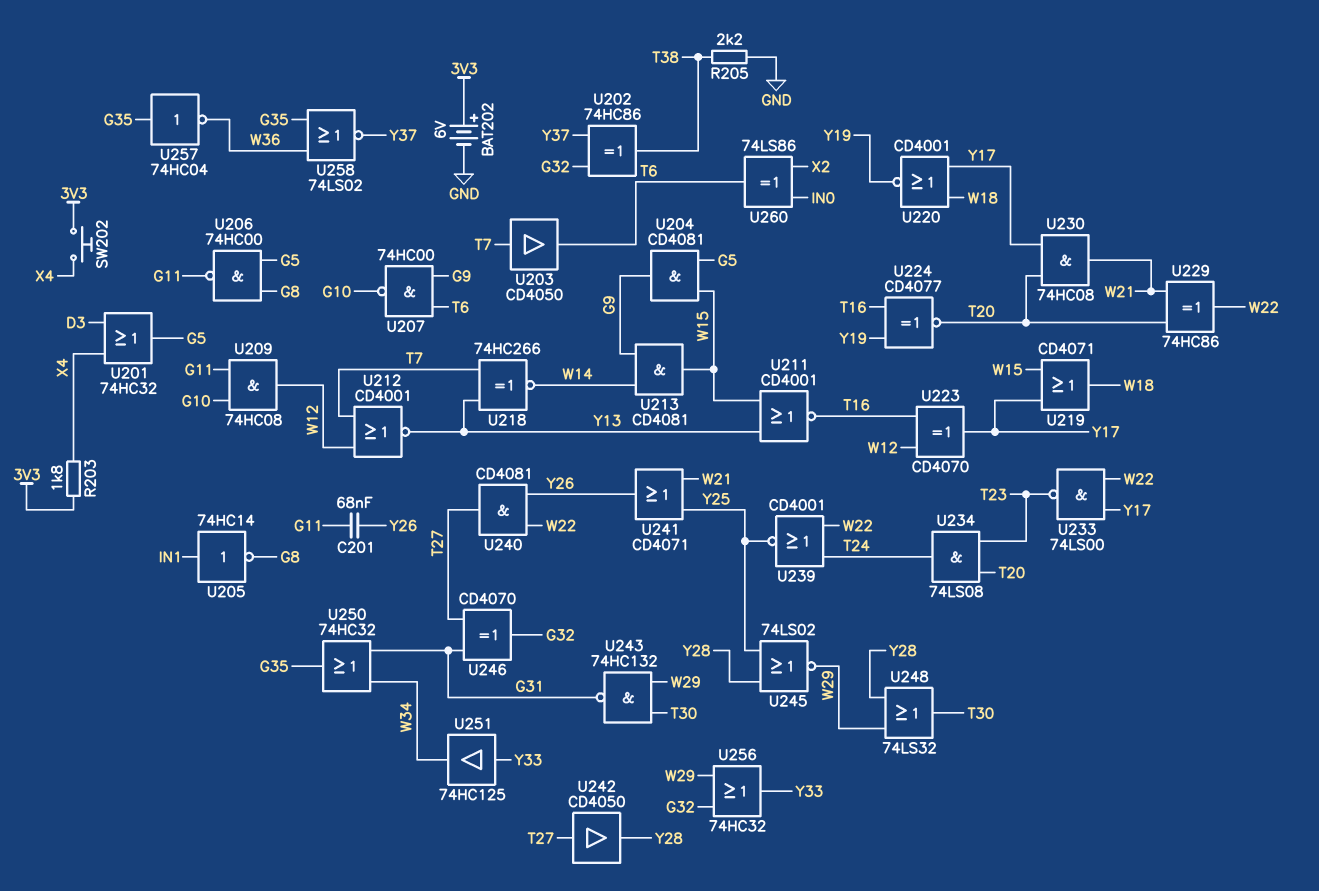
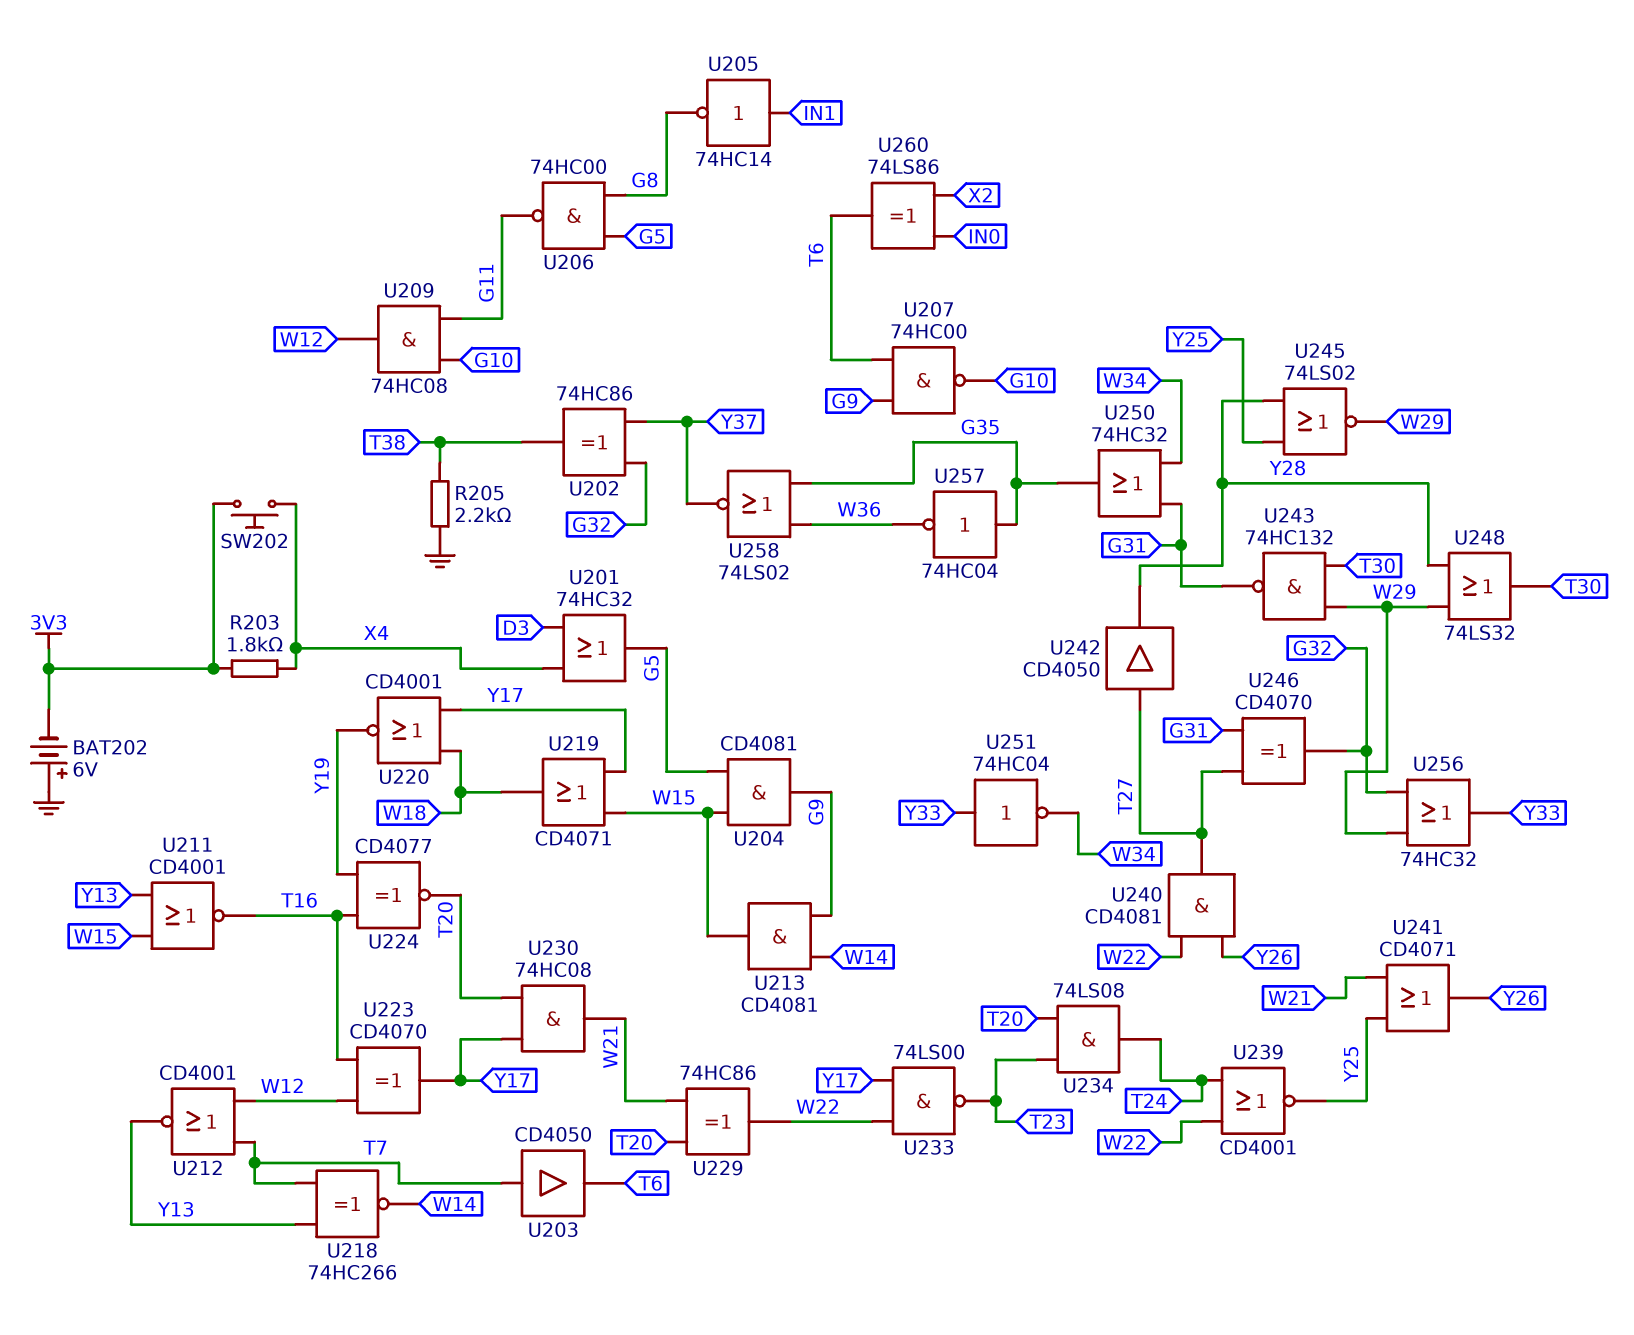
BAT202: 6V (plus 3V3, minus GND) -> 6V (plus GND, minus 3V3)
C201: 68nF (G11, Y26) -> none
U251: buffer 74HC125 (in Y33, out W34) -> NOT 74HC04 (in Y33, out W34)

